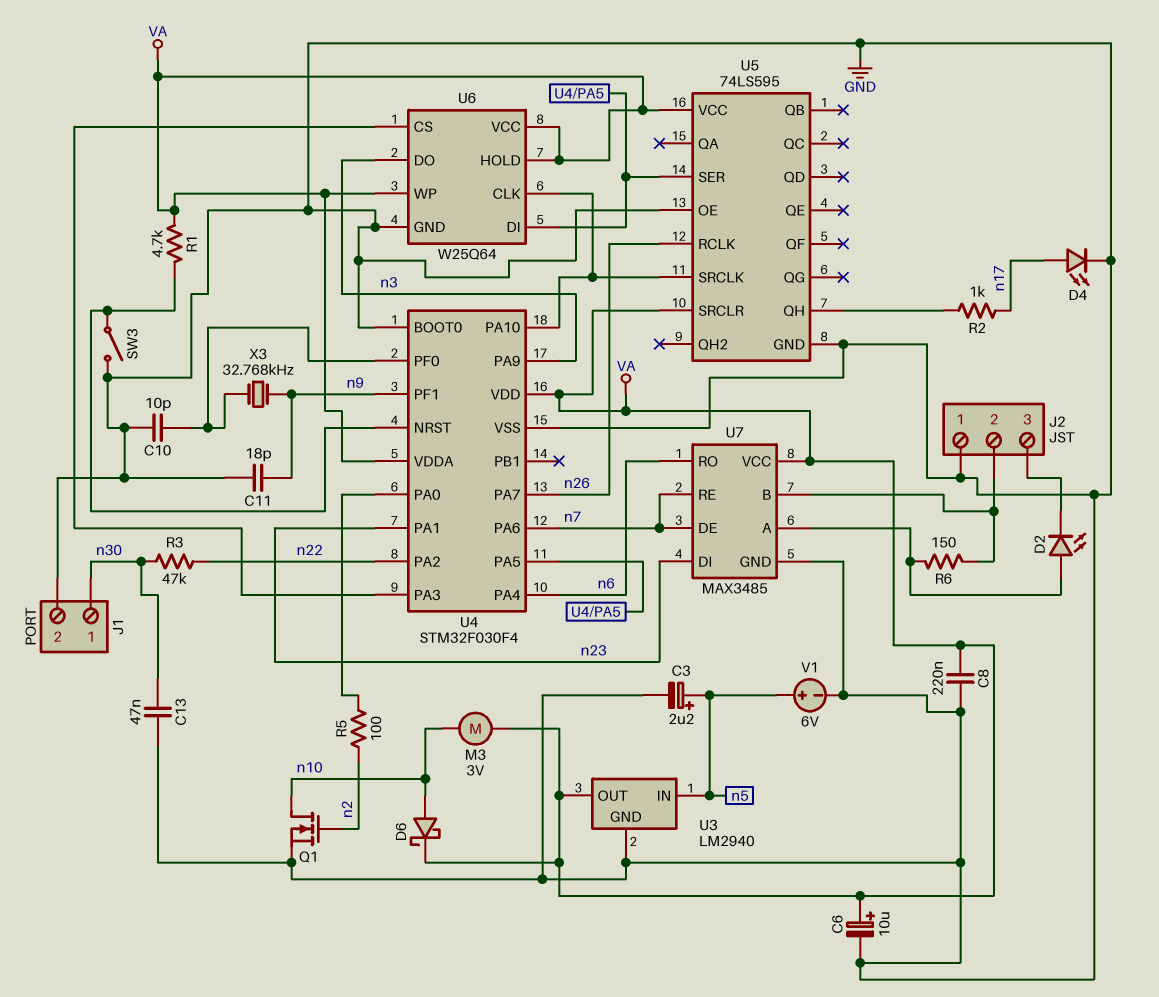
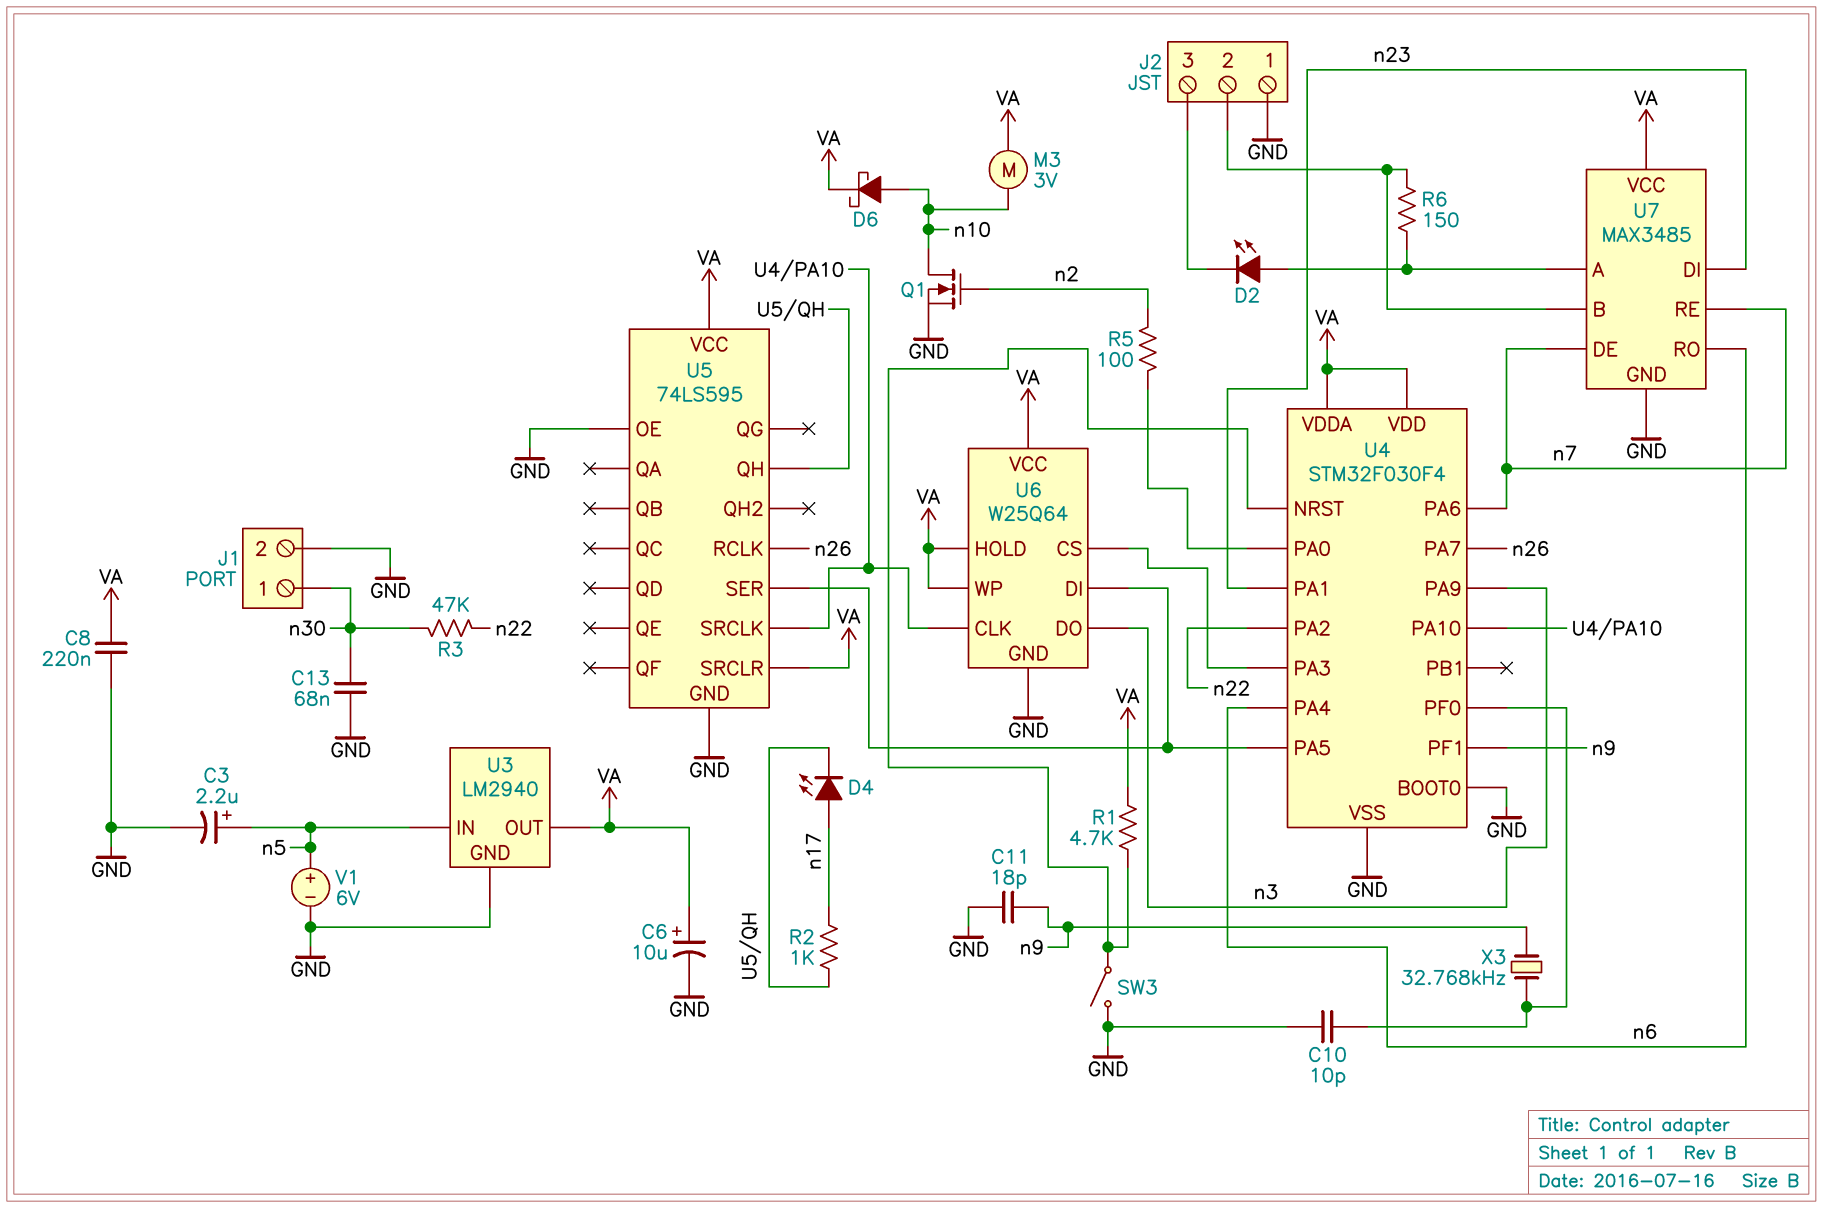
C13: 47nF (GND, n30) -> 68nF (GND, n30)
D4: LED (A n17, K GND) -> LED (A n17, K U5/QH)

